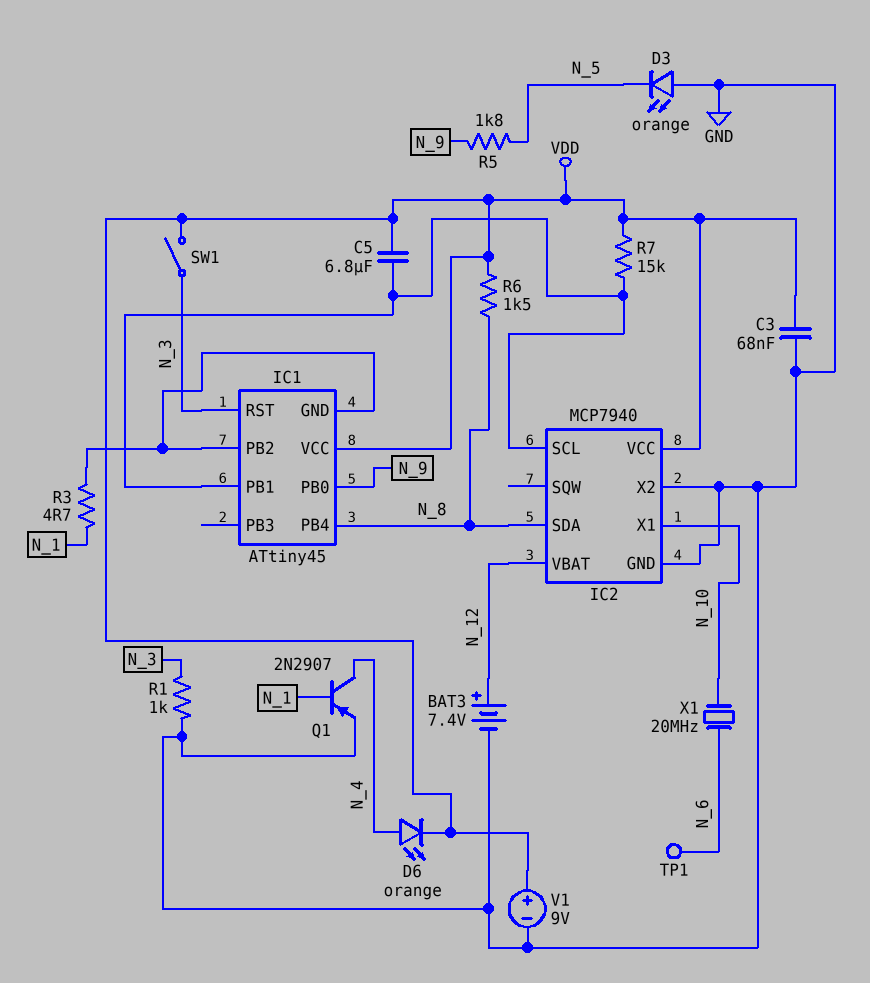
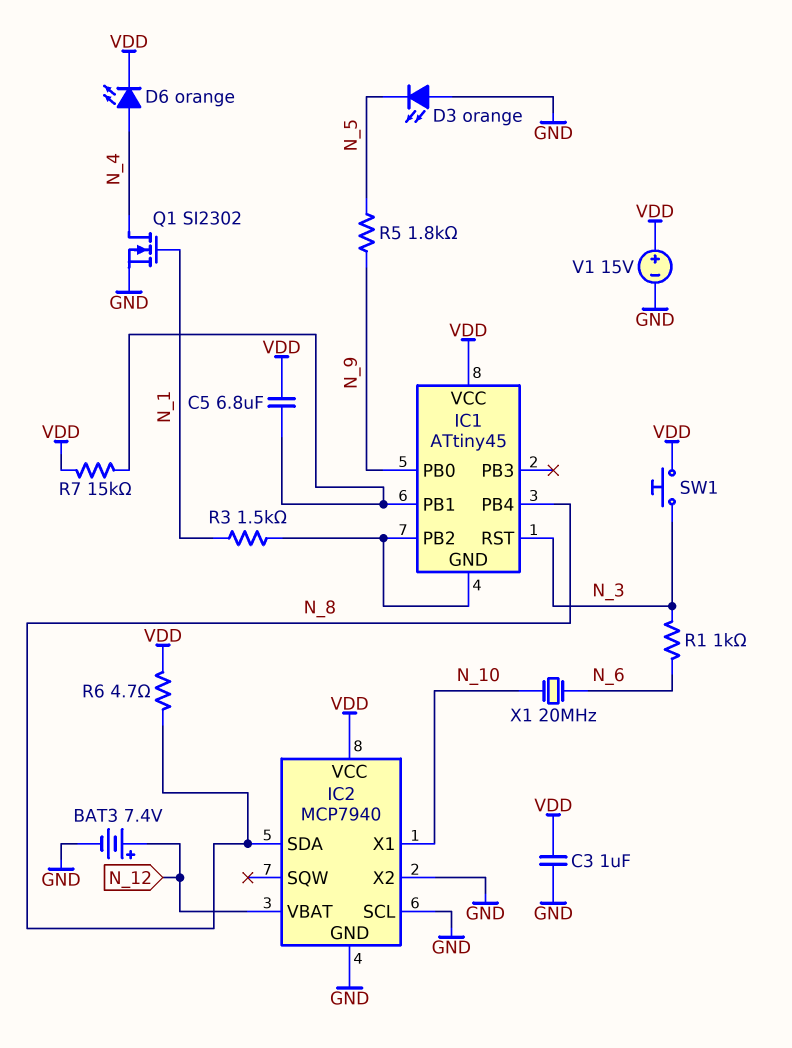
C3: 68nF (GND, VDD) -> 1uF (GND, VDD)
IC2 pin SCL: IC1/PB1 -> GND
Q1: PNP 2N2907 (B N_1, C N_4, E GND) -> NMOS SI2302 (G N_1, D N_4, S GND)
R1: 1k (GND, N_3) -> 1k (N_3, N_6)
R3: 4.7 (IC1/GND, N_1) -> 1.5k (IC1/GND, N_1)
R6: 1.5k (N_8, VDD) -> 4.7 (N_8, VDD)
SW1: switch (N_3, VDD) -> button (N_3, VDD)
TP1: test point (N_6) -> none
V1: 9V (plus VDD, minus GND) -> 15V (plus VDD, minus GND)

